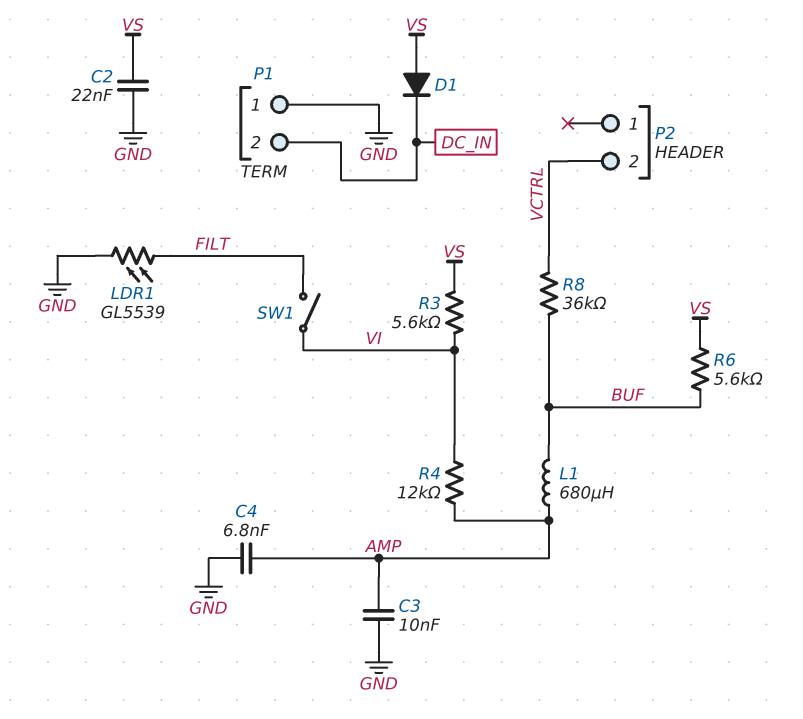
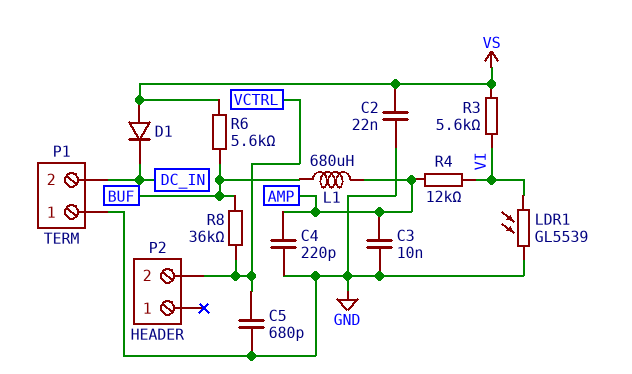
C4: 6.8nF (AMP, GND) -> 220pF (AMP, GND)
C5: none -> 680pF (GND, VCTRL)
LDR1: GL5539 (FILT, GND) -> GL5539 (GND, VI)
SW1: switch (FILT, VI) -> none

